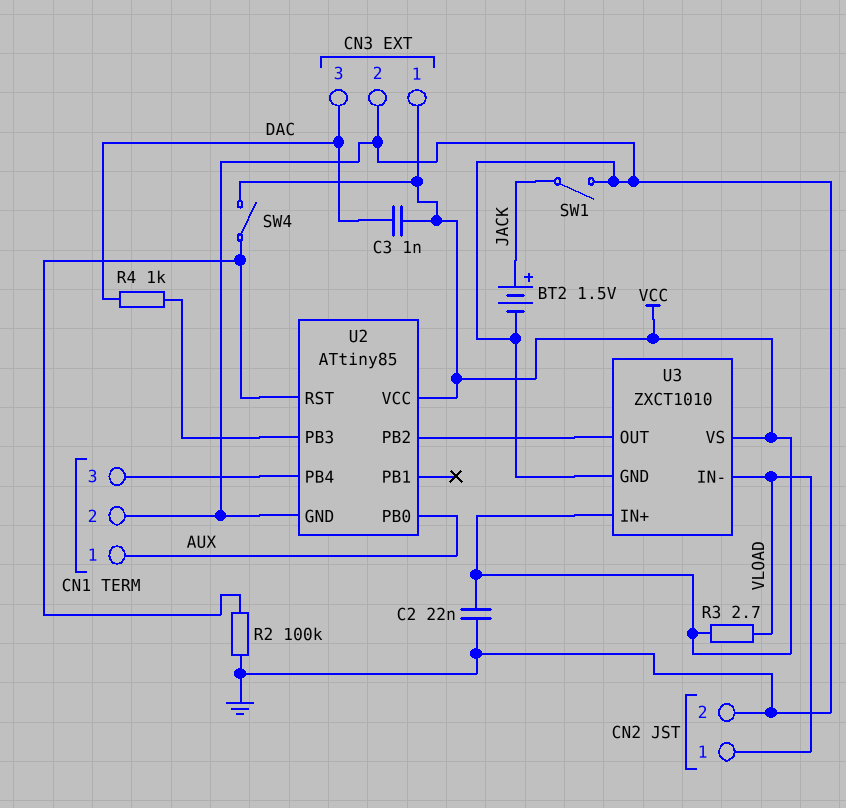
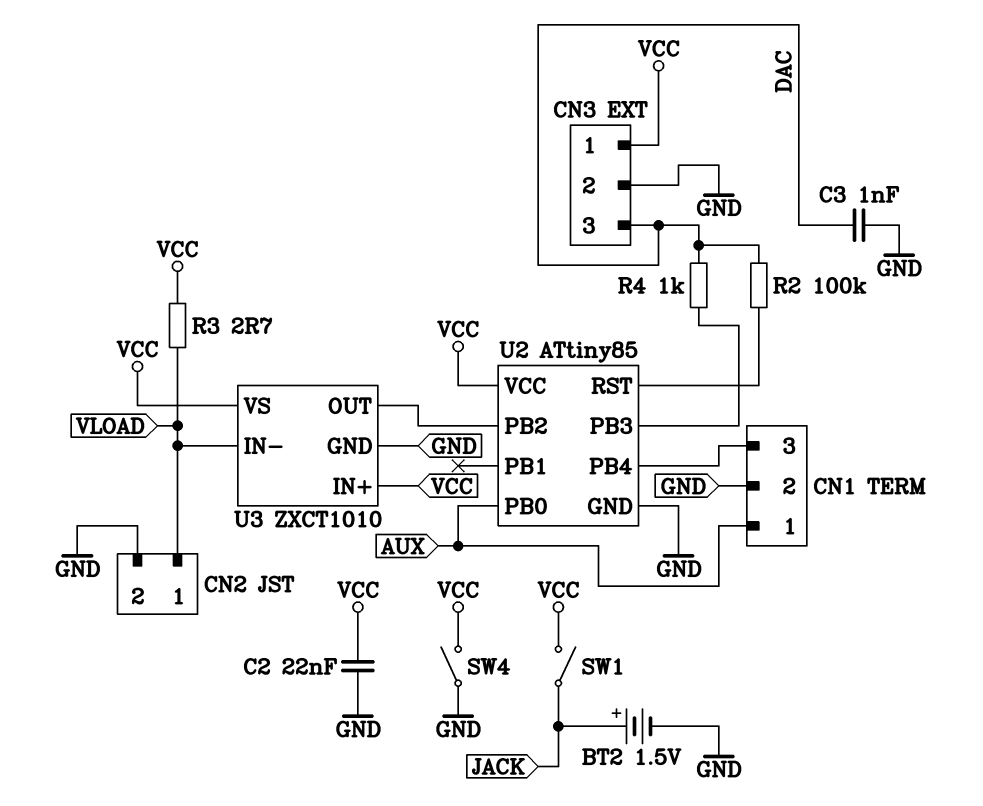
C3: 1nF (DAC, VCC) -> 1nF (DAC, GND)
R2: 100k (GND, U2/RST) -> 100k (DAC, U2/RST)
SW1: switch (GND, JACK) -> switch (JACK, VCC)
SW4: switch (U2/RST, VCC) -> switch (GND, VCC)

